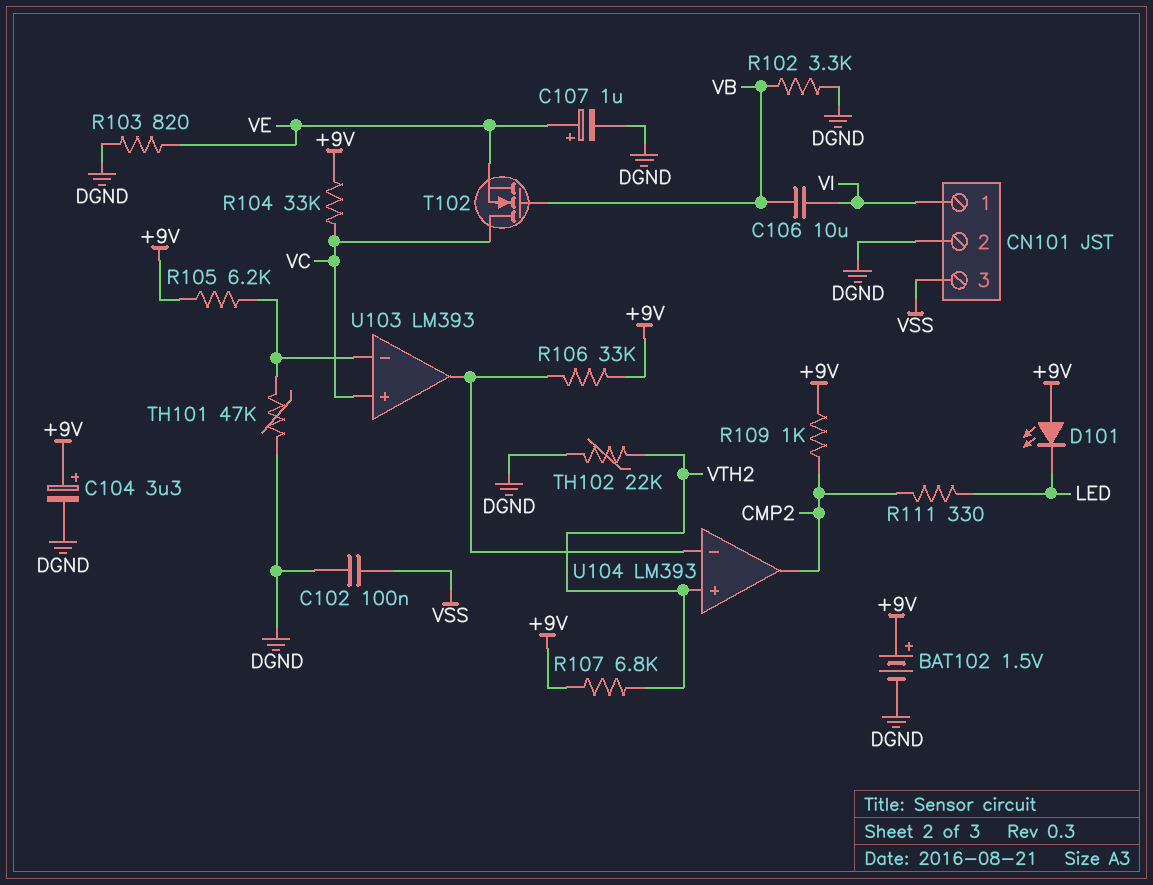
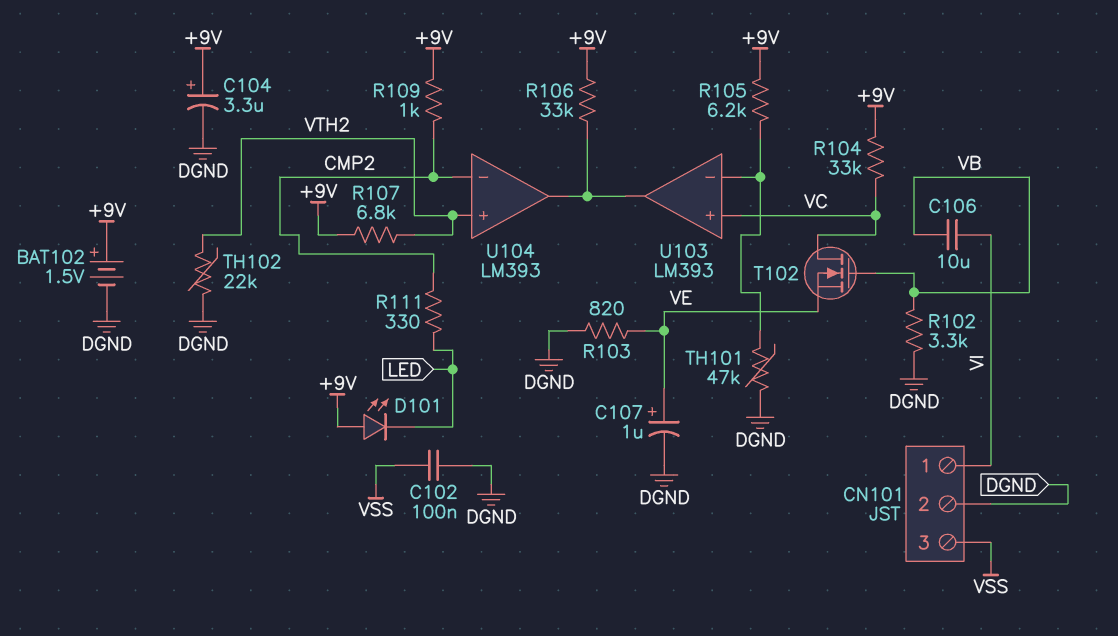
U104 pin in-: U103/out -> CMP2
U104 pin out: CMP2 -> U103/out

